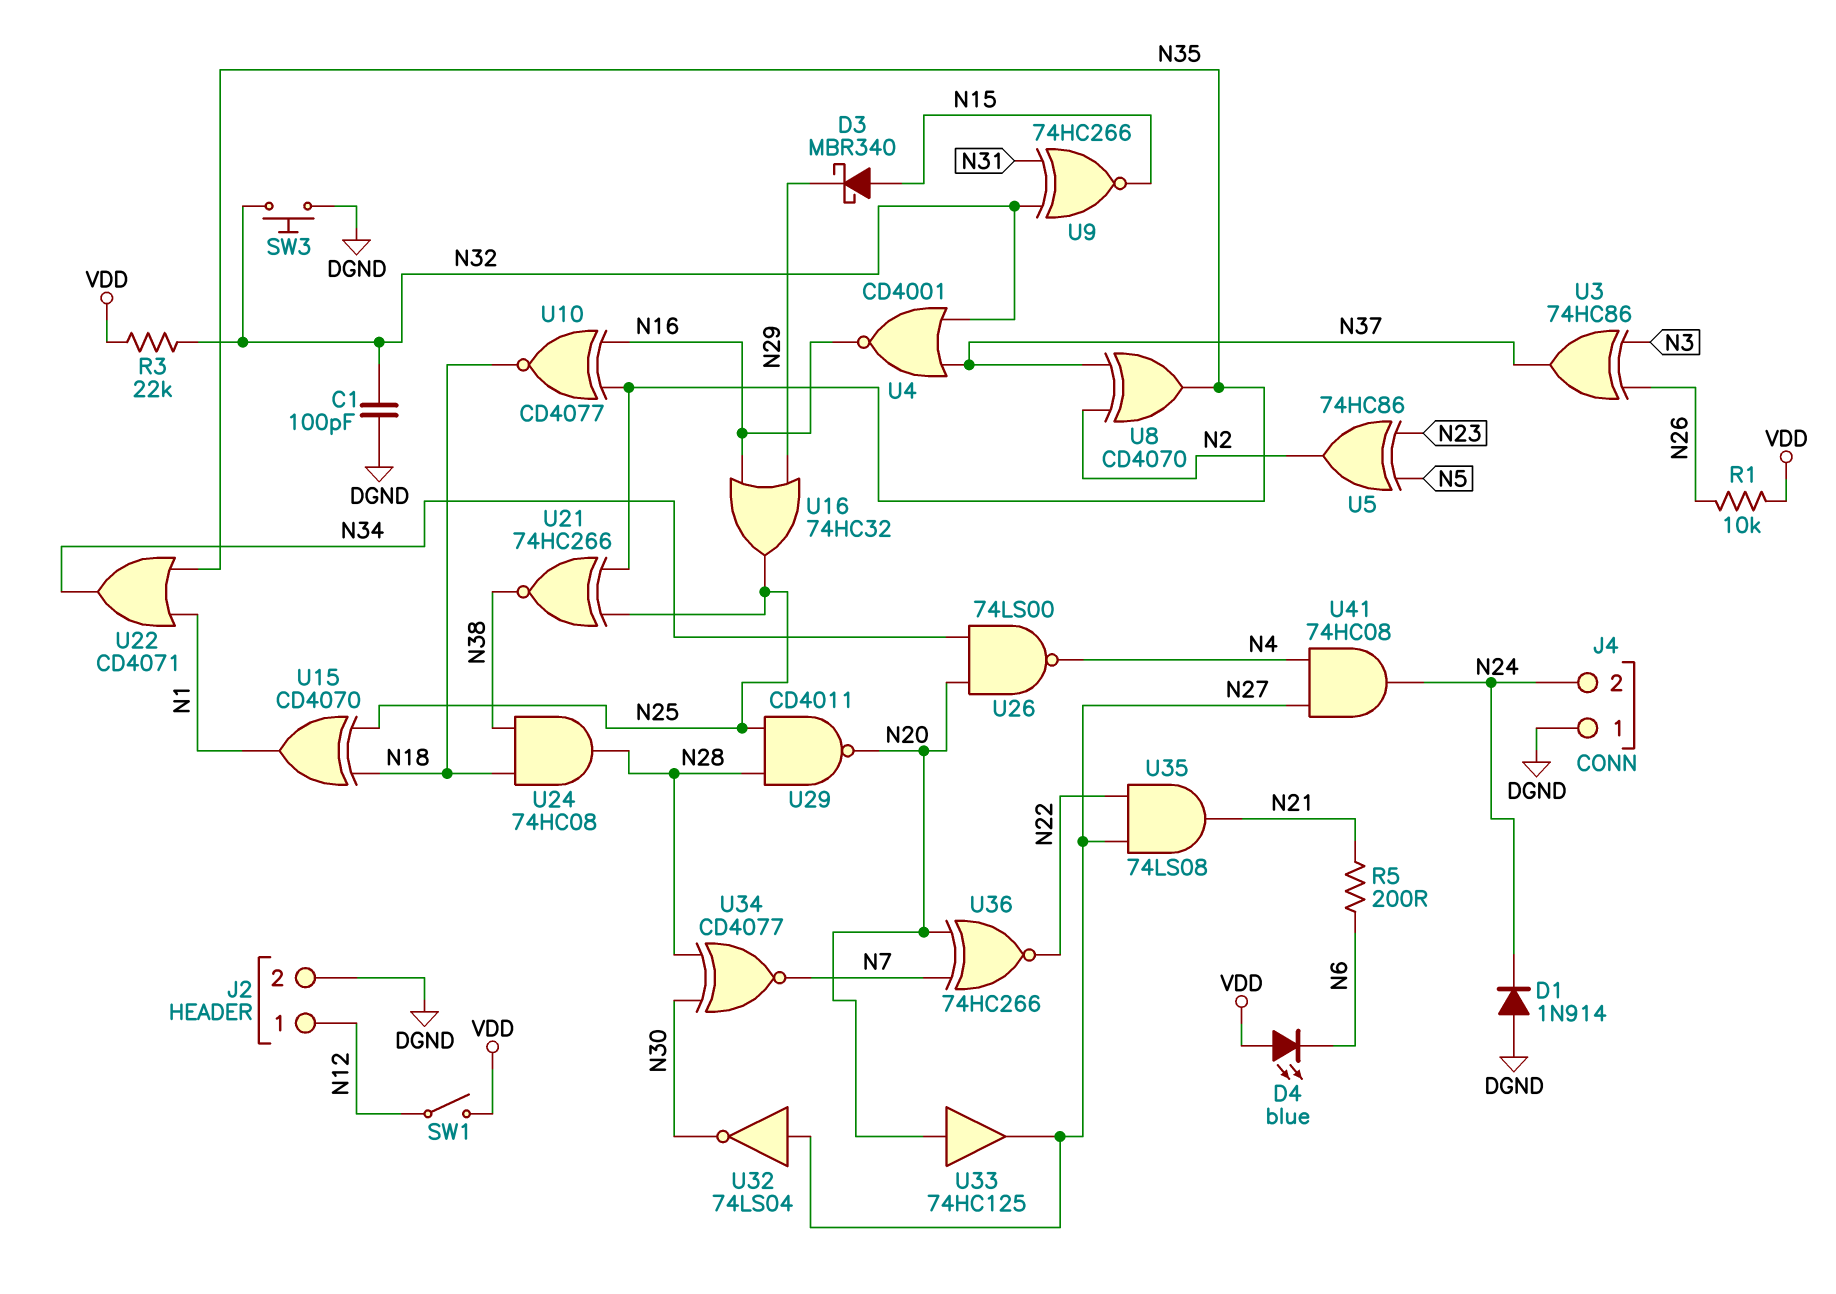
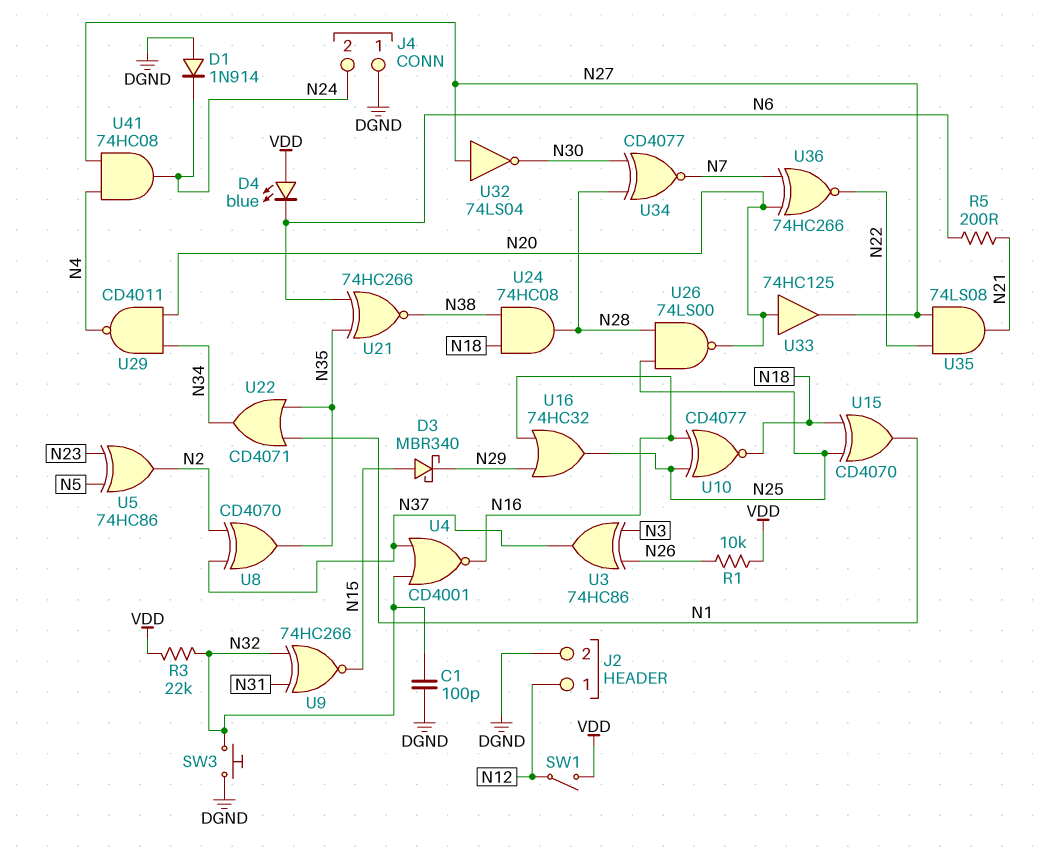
U10: XNOR CD4077 (in N16, in N35, out N18) -> XNOR CD4077 (in N16, in N25, out N18)
U21: XNOR 74HC266 (in N25, in N35, out N38) -> XNOR 74HC266 (in N6, in N35, out N38)
U26: NAND 74LS00 (in N20, in N34, out N4) -> NAND 74LS00 (in N25, in N28, out N20)
U29: NAND CD4011 (in N25, in N28, out N20) -> NAND CD4011 (in N20, in N34, out N4)

